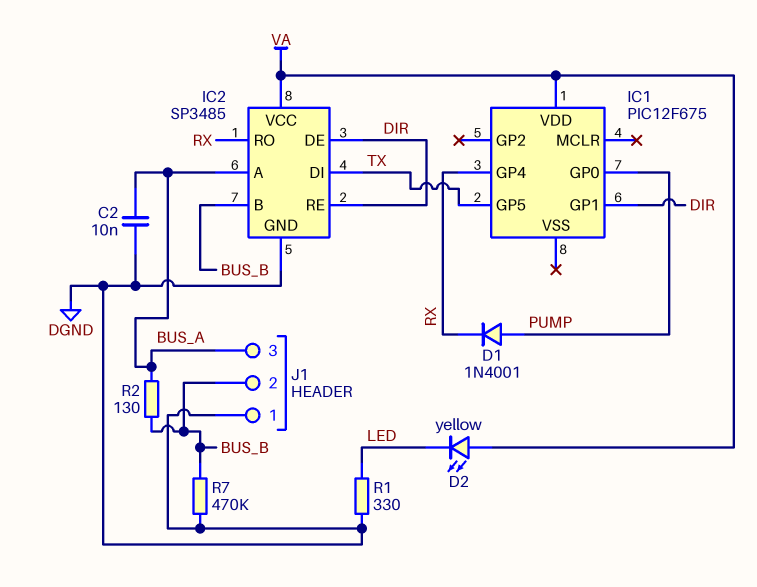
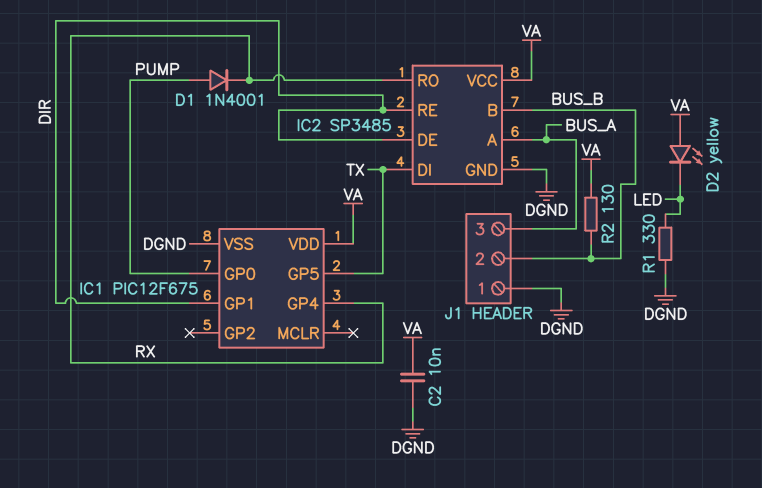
C2: 10nF (BUS_A, DGND) -> 10nF (DGND, VA)
IC1 pin VSS: none -> DGND
R2: 130 (BUS_A, BUS_B) -> 130 (BUS_B, VA)
R7: 470k (BUS_B, DGND) -> none

